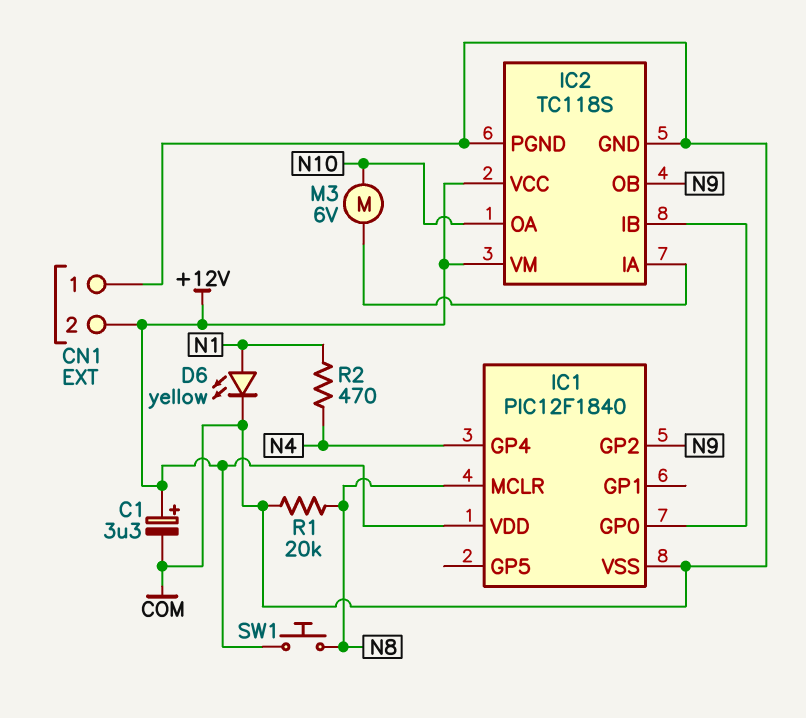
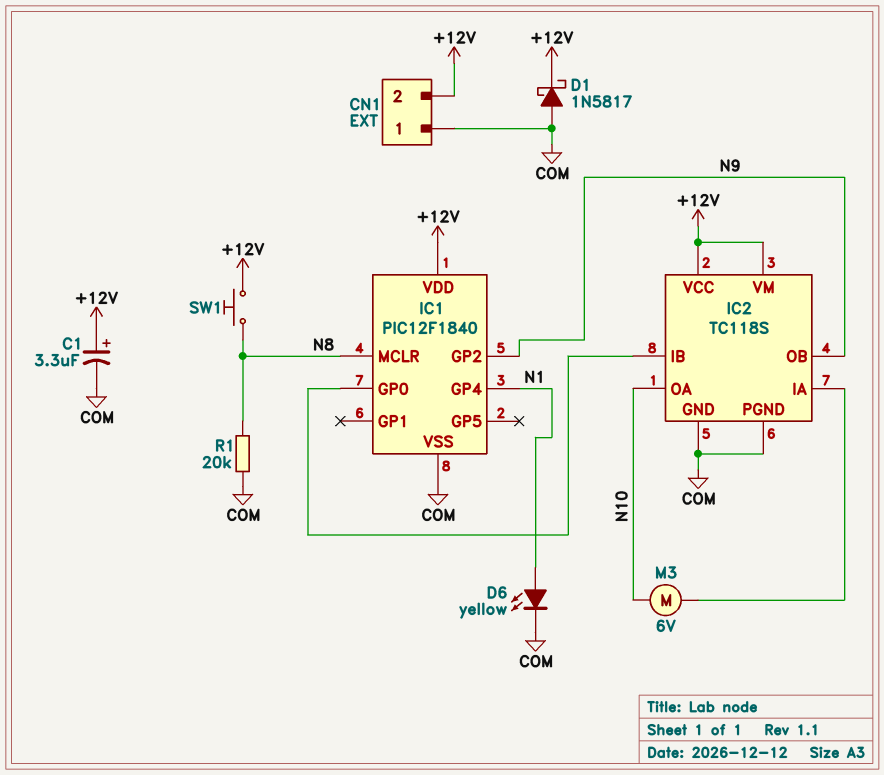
D1: none -> schottky 1N5817 (A COM, K +12V)
IC1 pin GP4: N4 -> N1
R2: 470 (N1, N4) -> none

